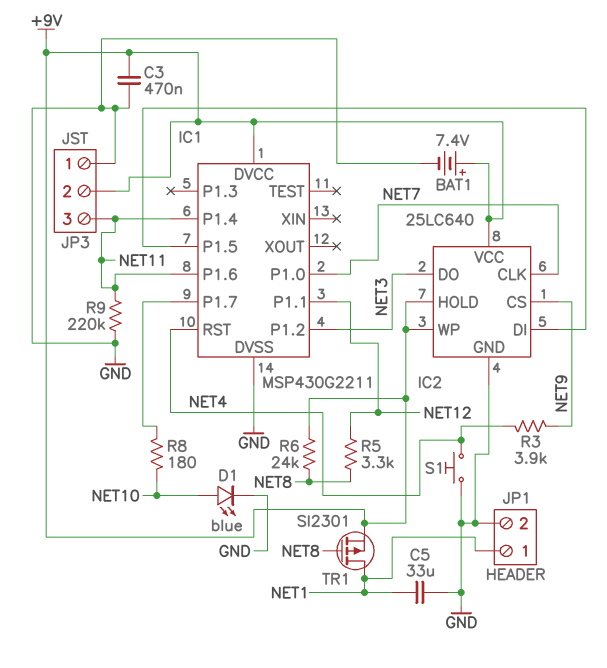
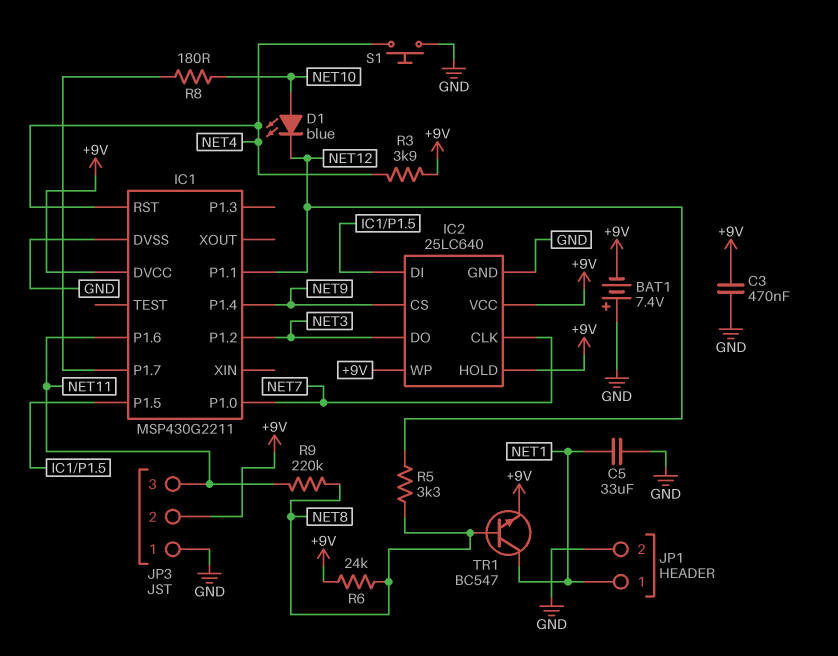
BAT1: 7.4V (plus +9V, minus GND) -> 7.4V (plus GND, minus +9V)
D1: LED blue (A NET10, K GND) -> LED blue (A NET10, K NET12)
IC1 pin P1.4: NET11 -> NET9
R3: 3.9k (NET4, NET9) -> 3.9k (+9V, NET4)
R9: 220k (GND, NET11) -> 220k (NET8, NET11)
TR1: PMOS SI2301 (G NET8, D NET1, S +9V) -> NPN BC547 (B NET8, C NET1, E +9V)

